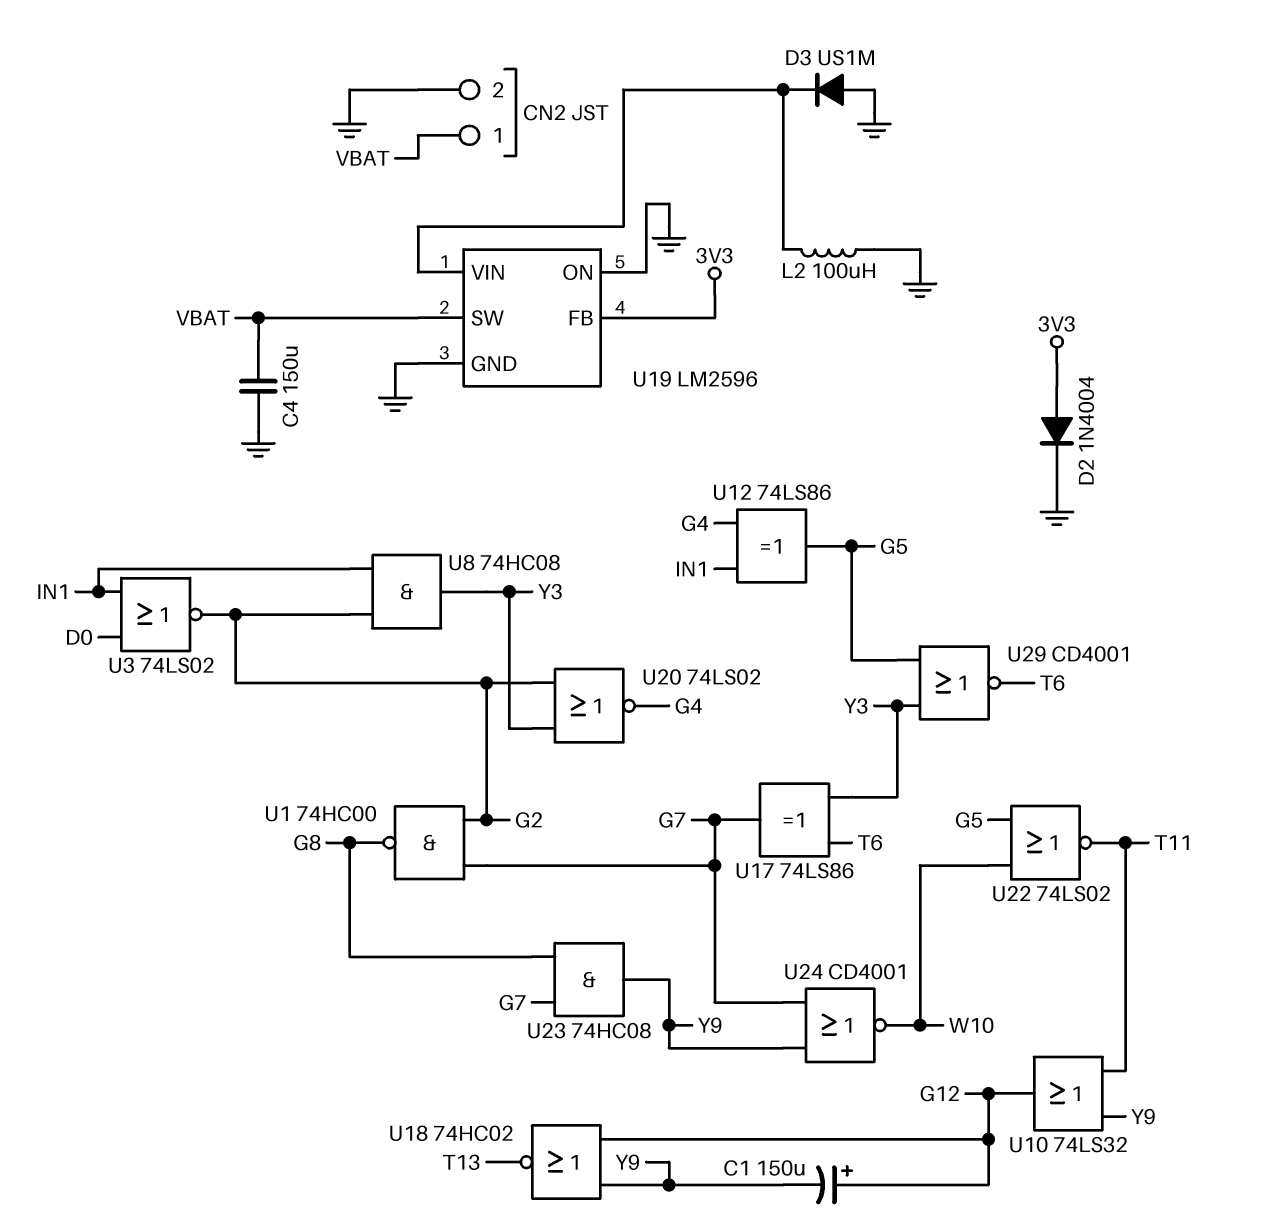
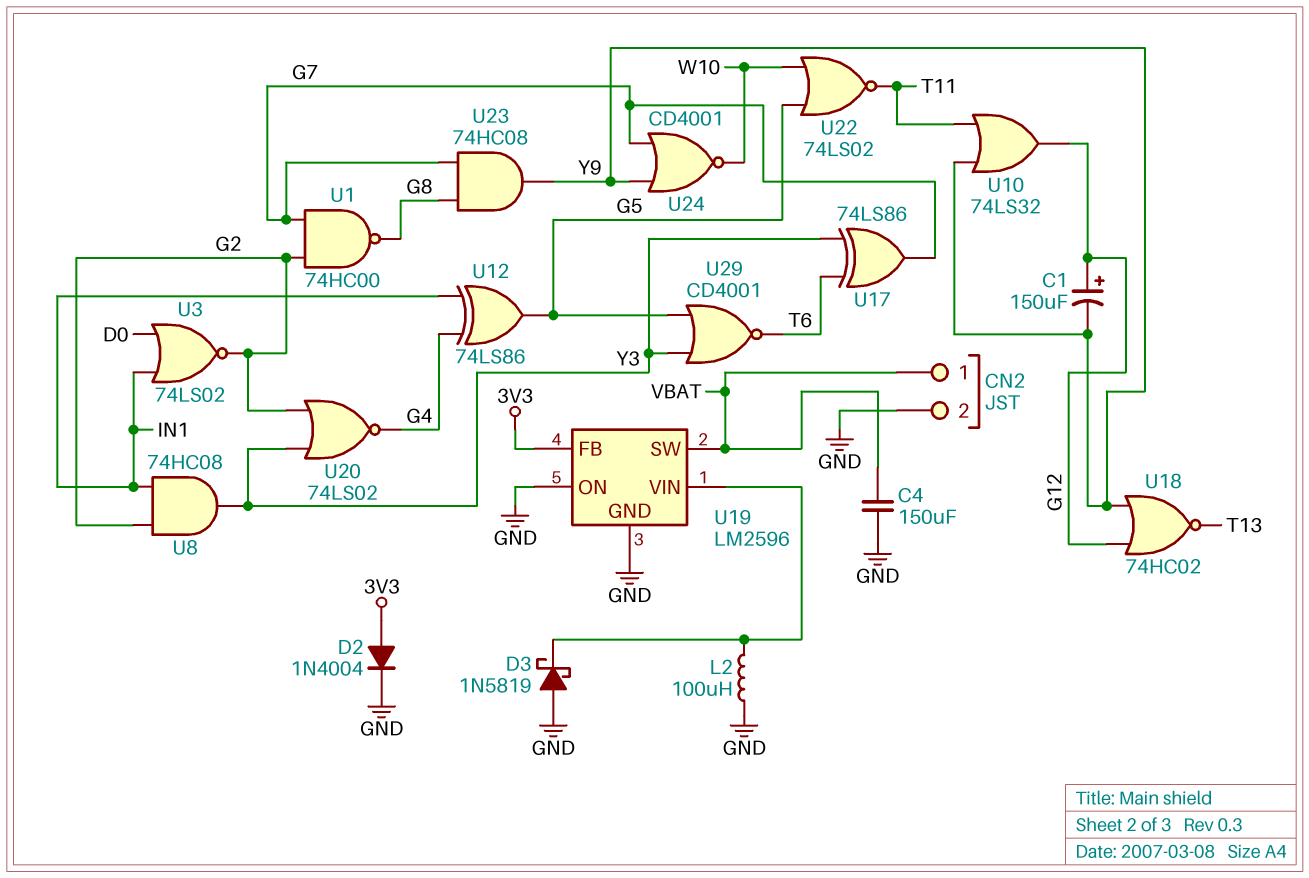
D3: diode US1M (A GND, K U19/VIN) -> schottky 1N5819 (A GND, K U19/VIN)

